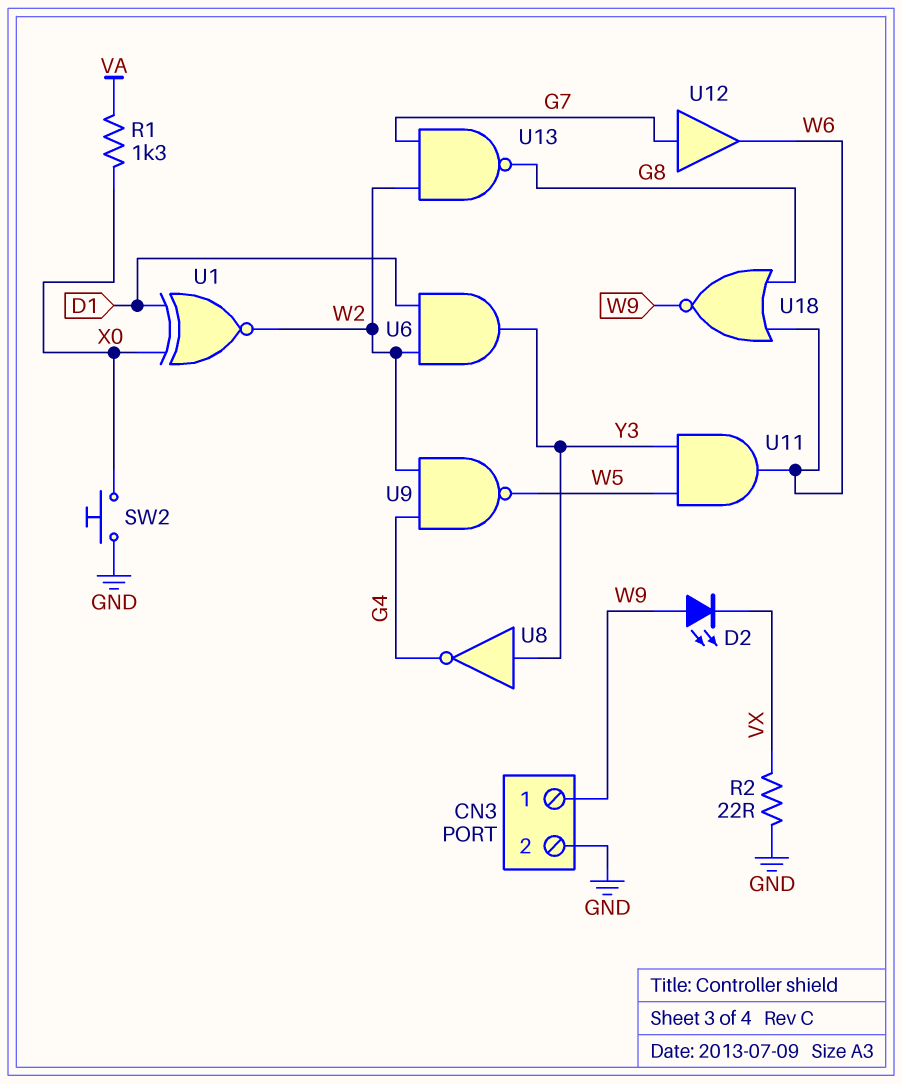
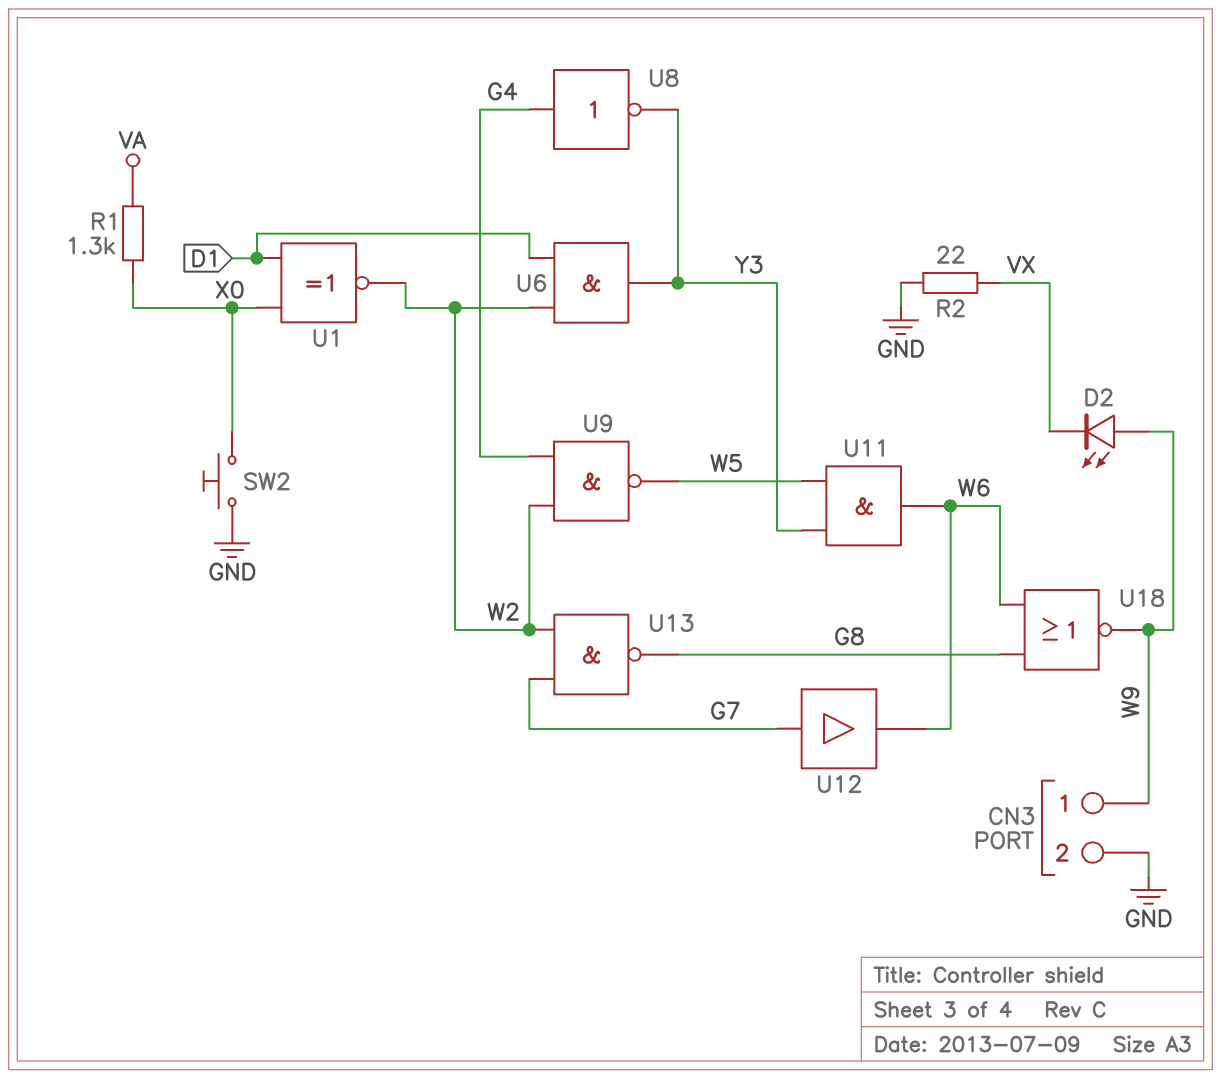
U8: NOT (in Y3, out G4) -> NOT (in G4, out Y3)

